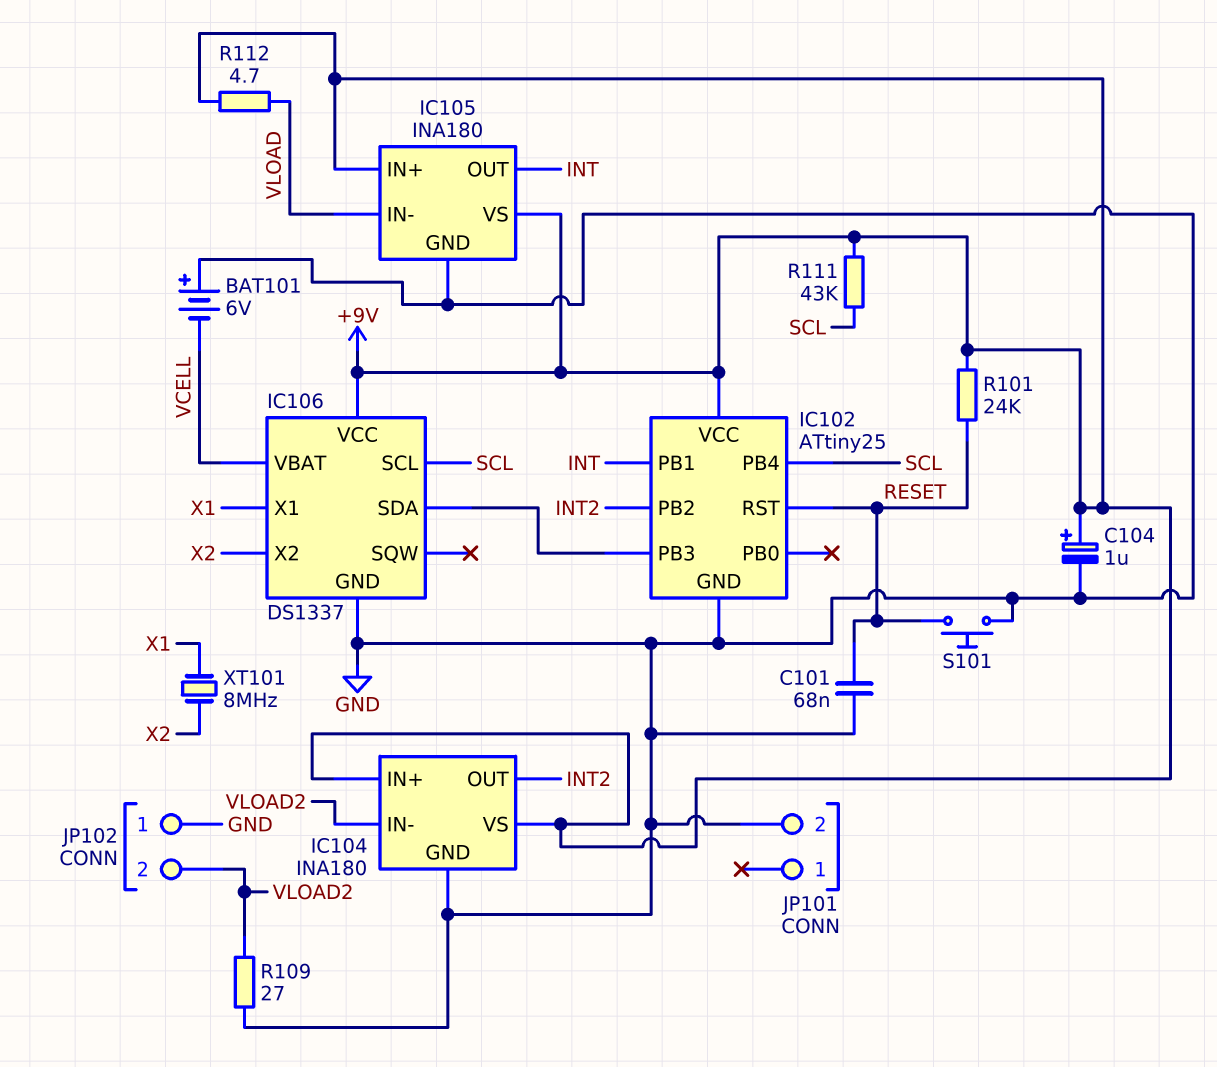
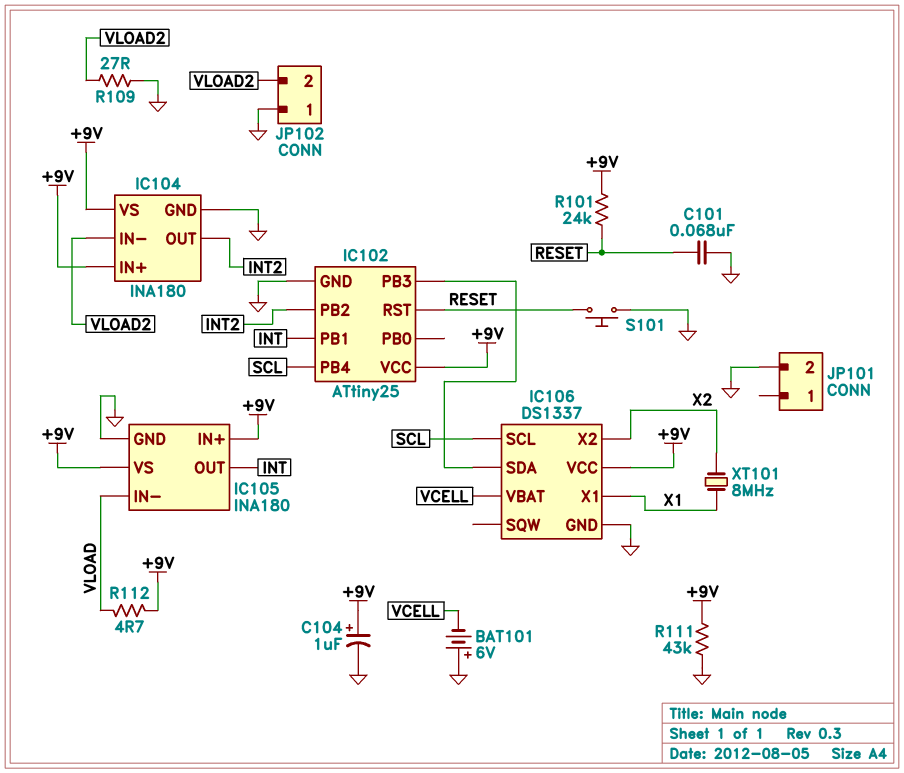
R111: 43k (+9V, SCL) -> 43k (+9V, GND)

